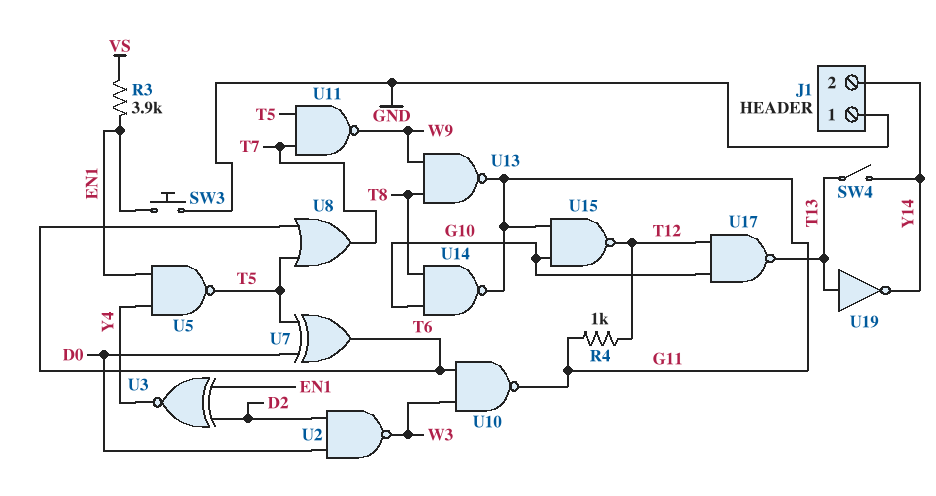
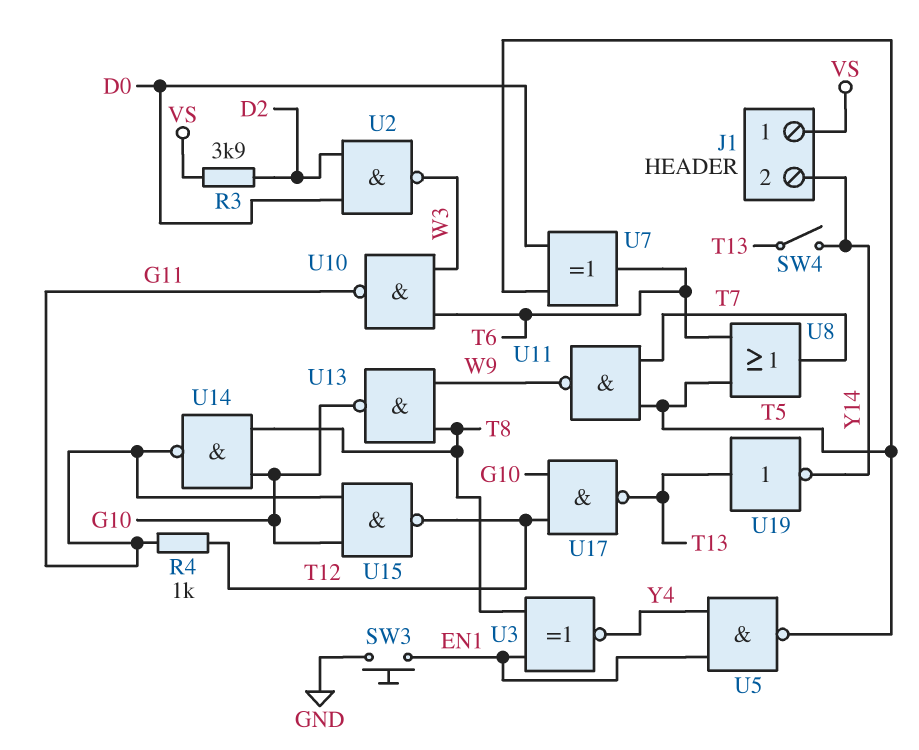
J1 pin 1: GND -> VS
R3: 3.9k (EN1, VS) -> 3.9k (D2, VS)
U3: XNOR (in D2, in EN1, out Y4) -> XNOR (in EN1, in T8, out Y4)
U13: NAND (in T8, in W9, out G11) -> NAND (in T8, in W9, out G10)

